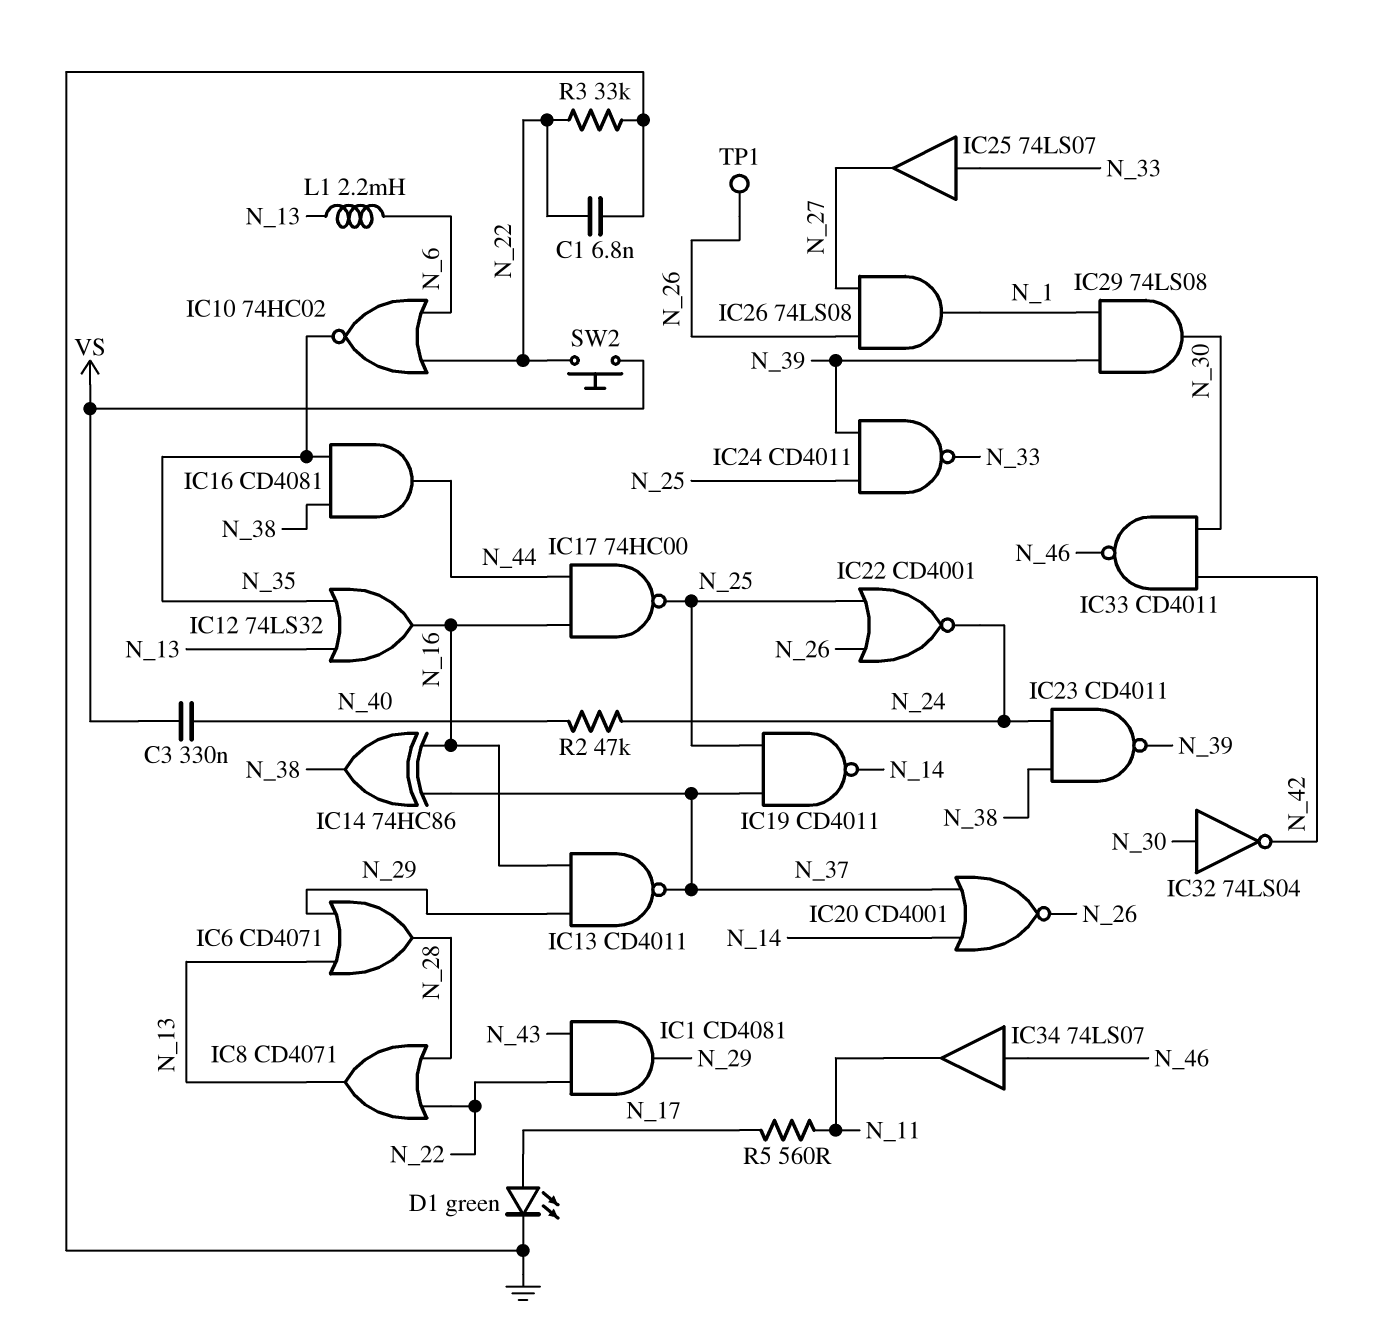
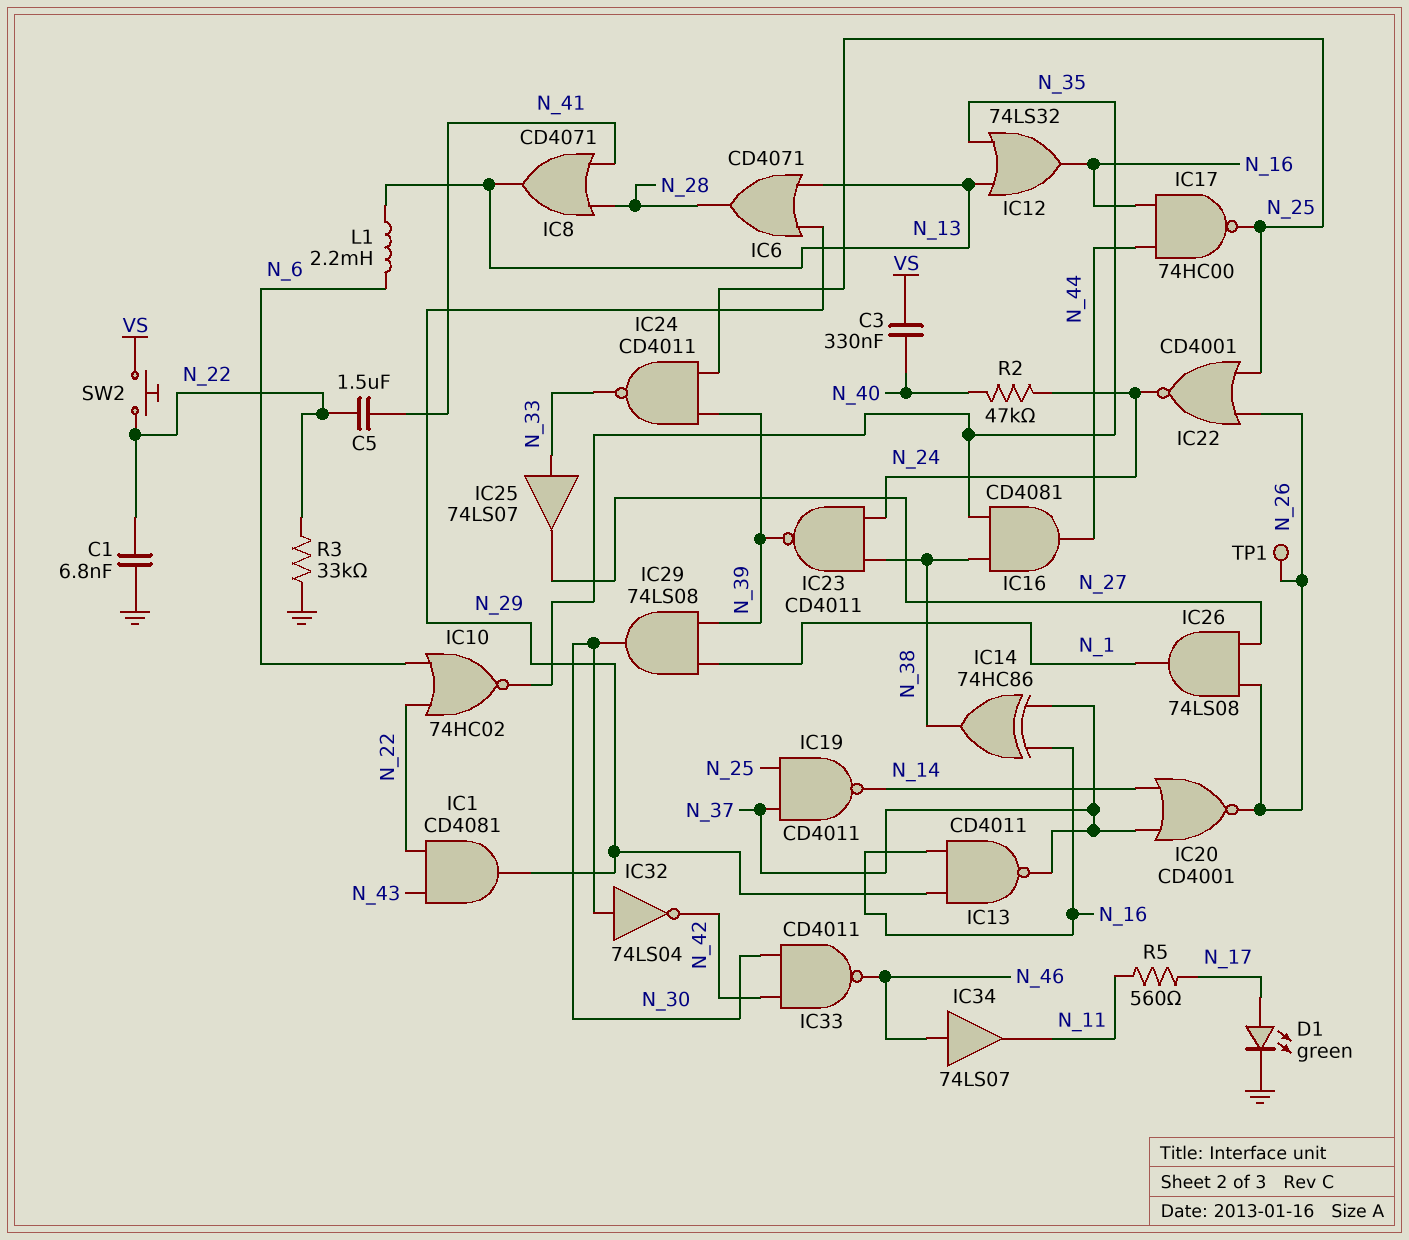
C5: none -> 1.5uF (N_22, N_41)
IC8: OR CD4071 (in N_22, in N_28, out N_13) -> OR CD4071 (in N_28, in N_41, out N_13)

